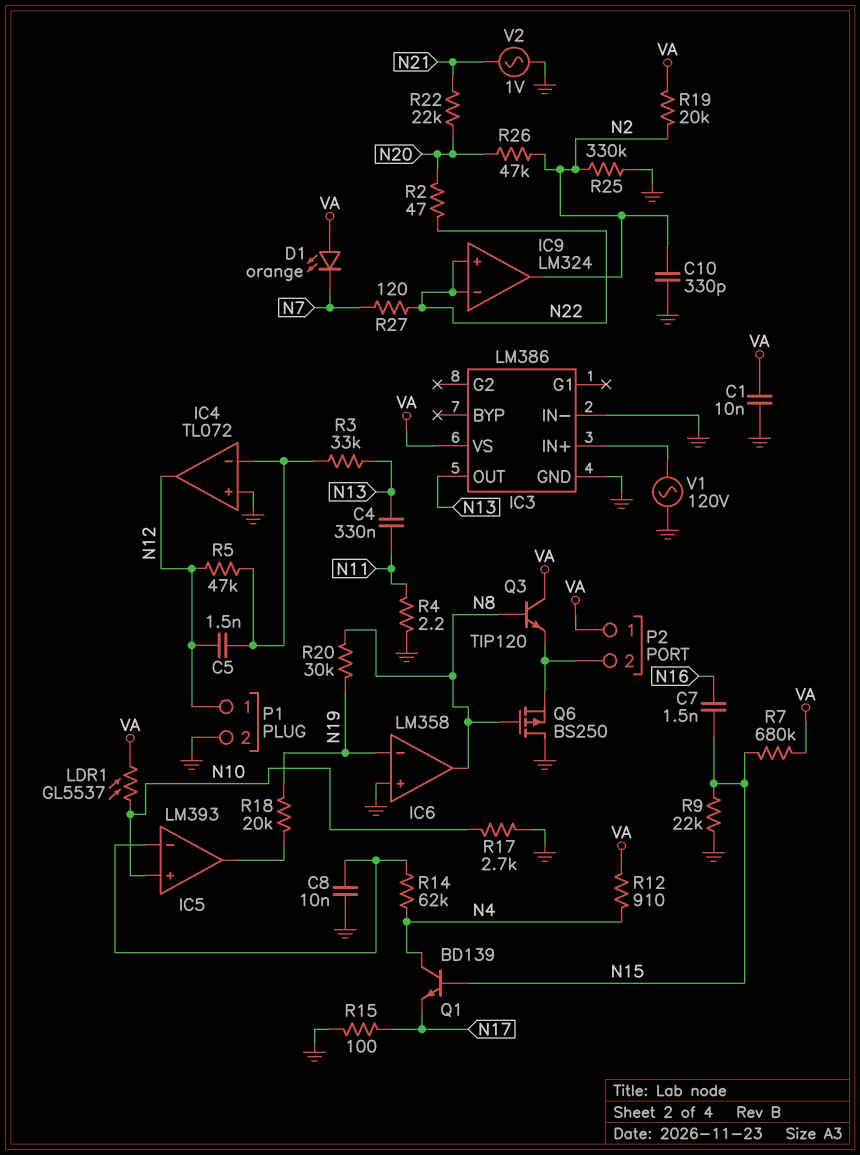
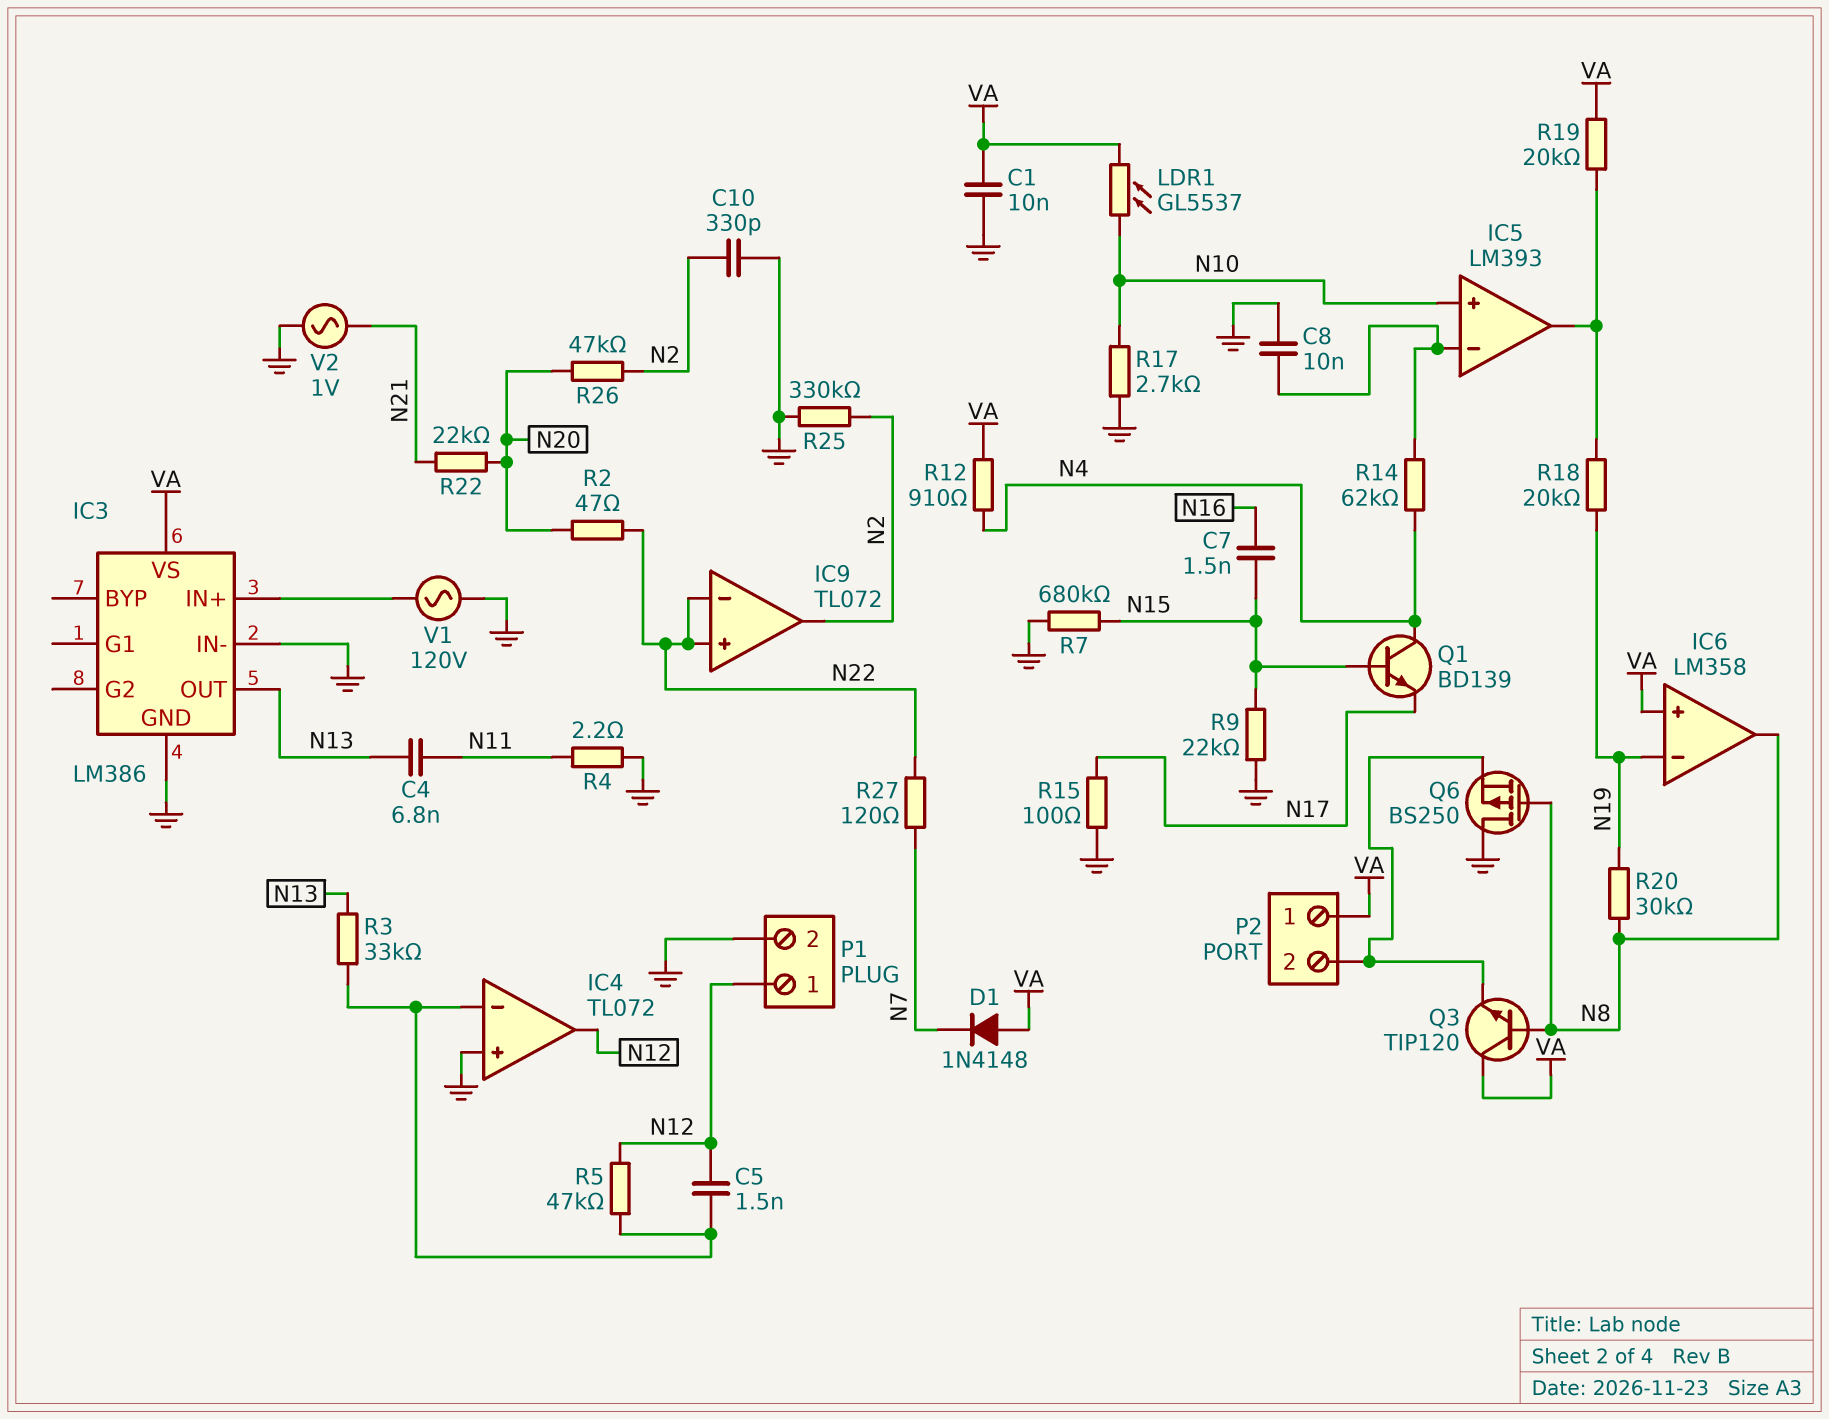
C4: 330nF (N11, N13) -> 6.8nF (N11, N13)
D1: LED orange (A VA, K N7) -> diode 1N4148 (A VA, K N7)
IC6 pin in+: GND -> VA
IC9: LM324 -> TL072
R7: 680k (N15, VA) -> 680k (GND, N15)
R19: 20k (N2, VA) -> 20k (IC5/out, VA)

